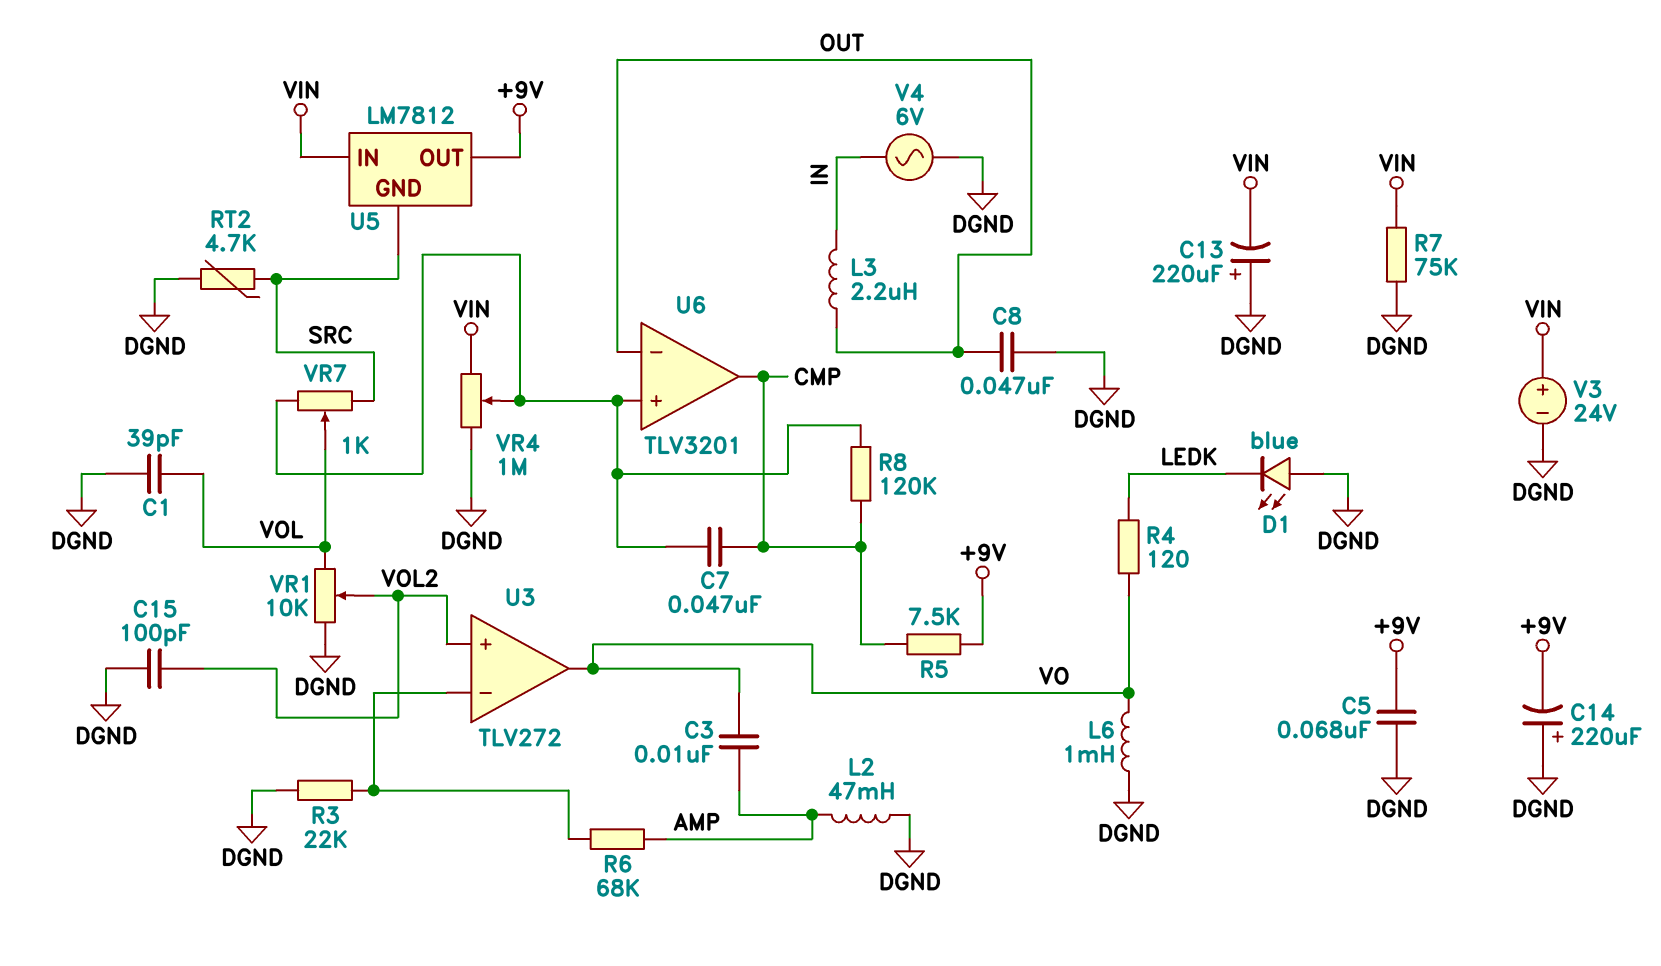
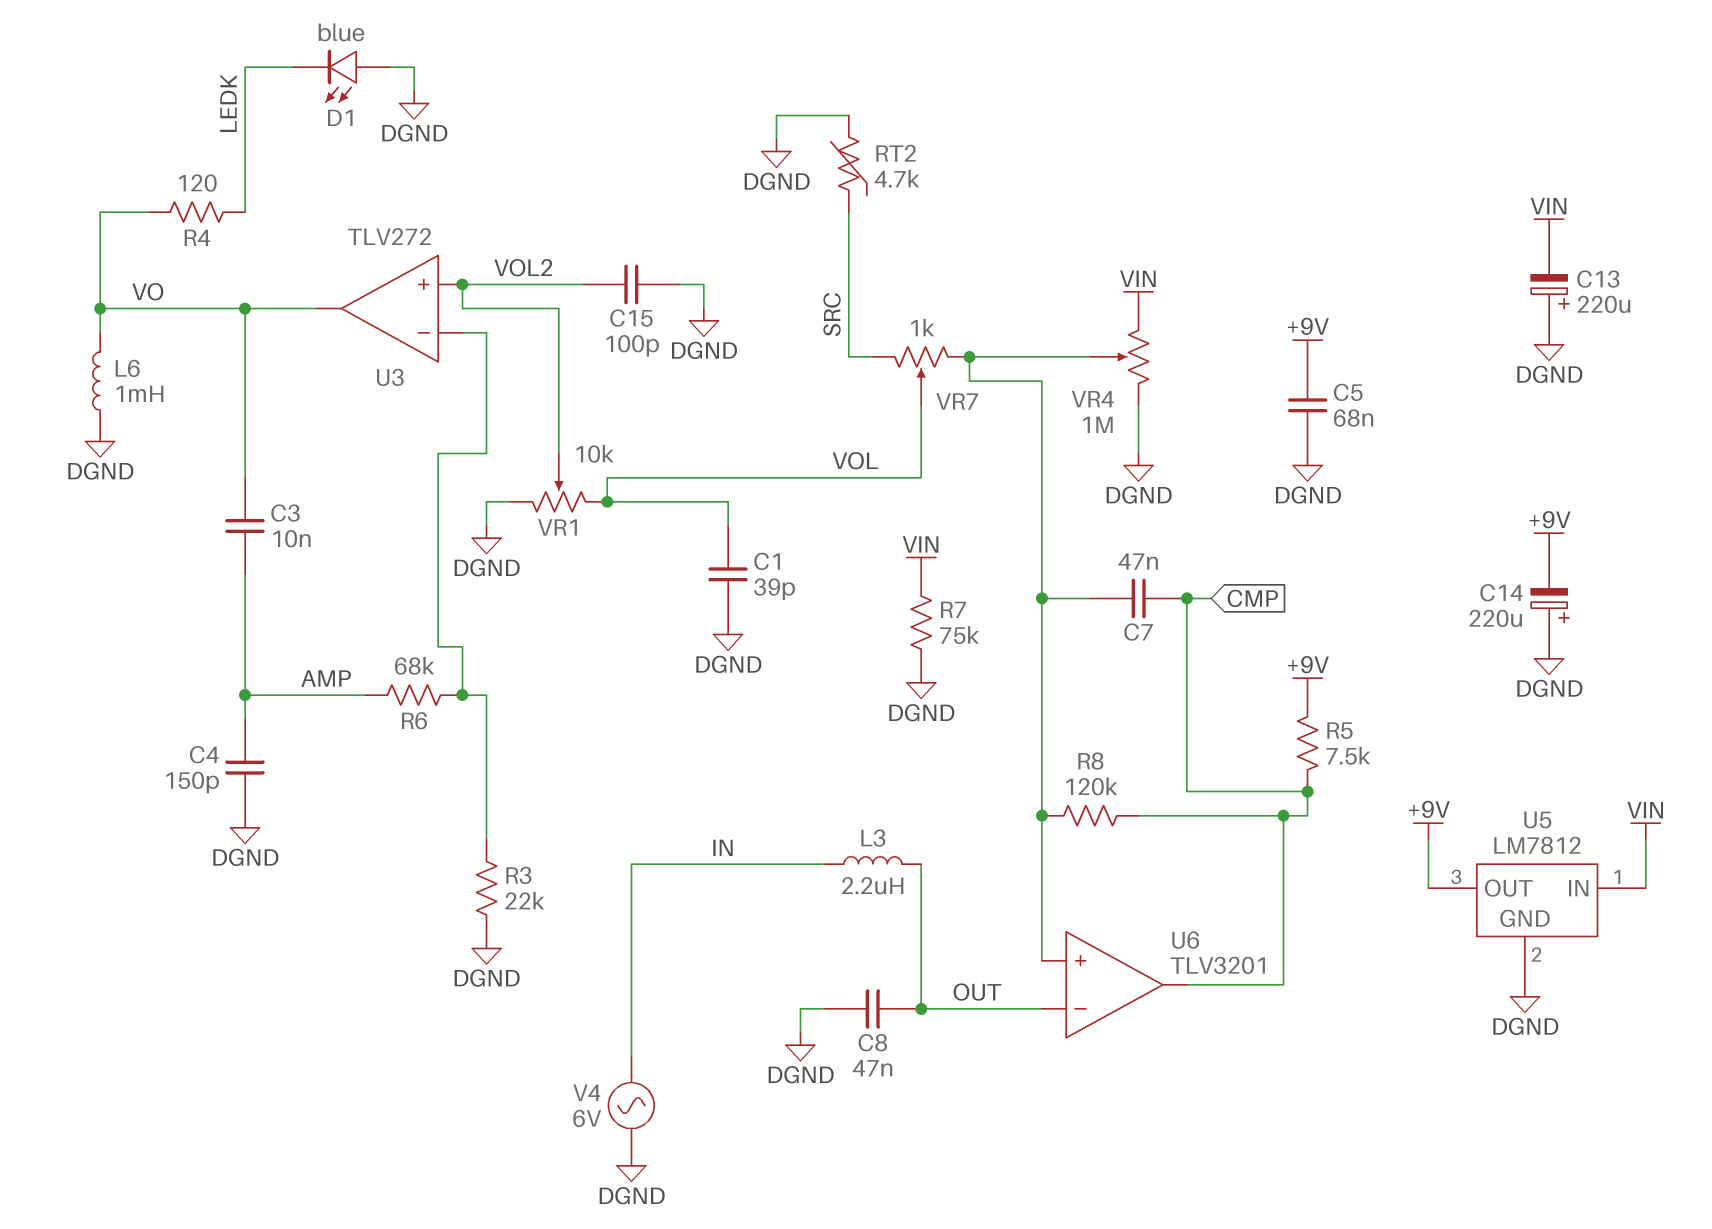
C4: none -> 150pF (AMP, DGND)
L2: 47mH (AMP, DGND) -> none
U5 pin GND: SRC -> DGND
V3: 24V (plus VIN, minus DGND) -> none

